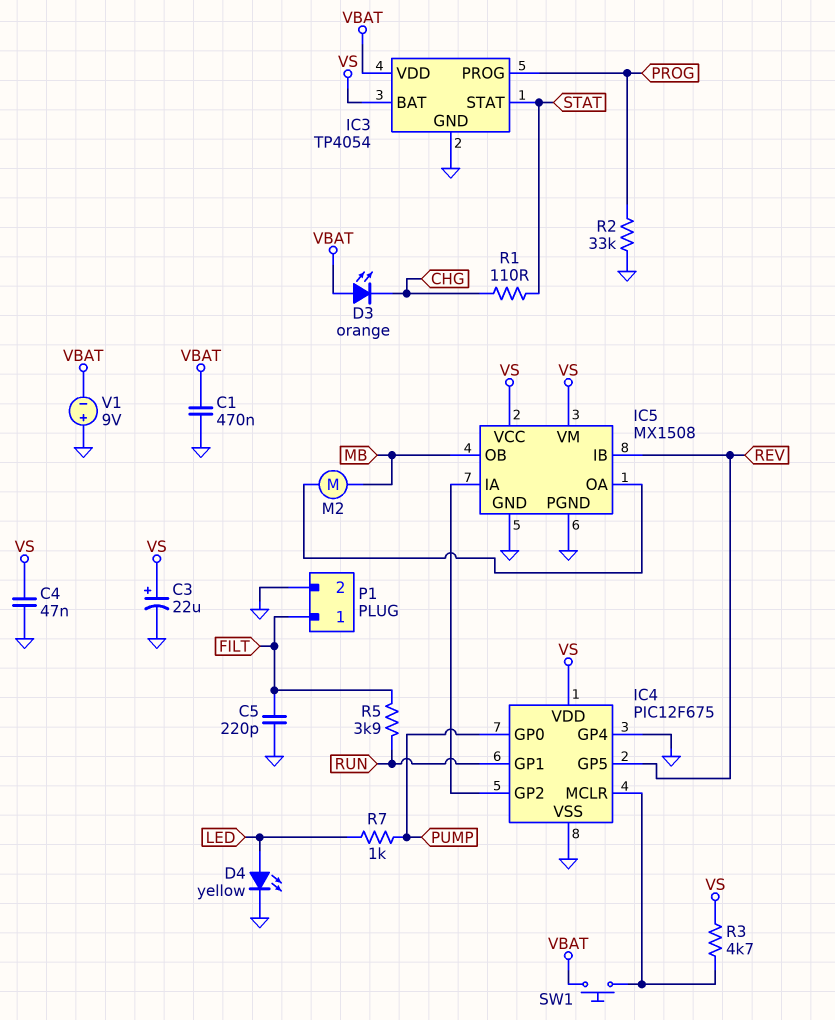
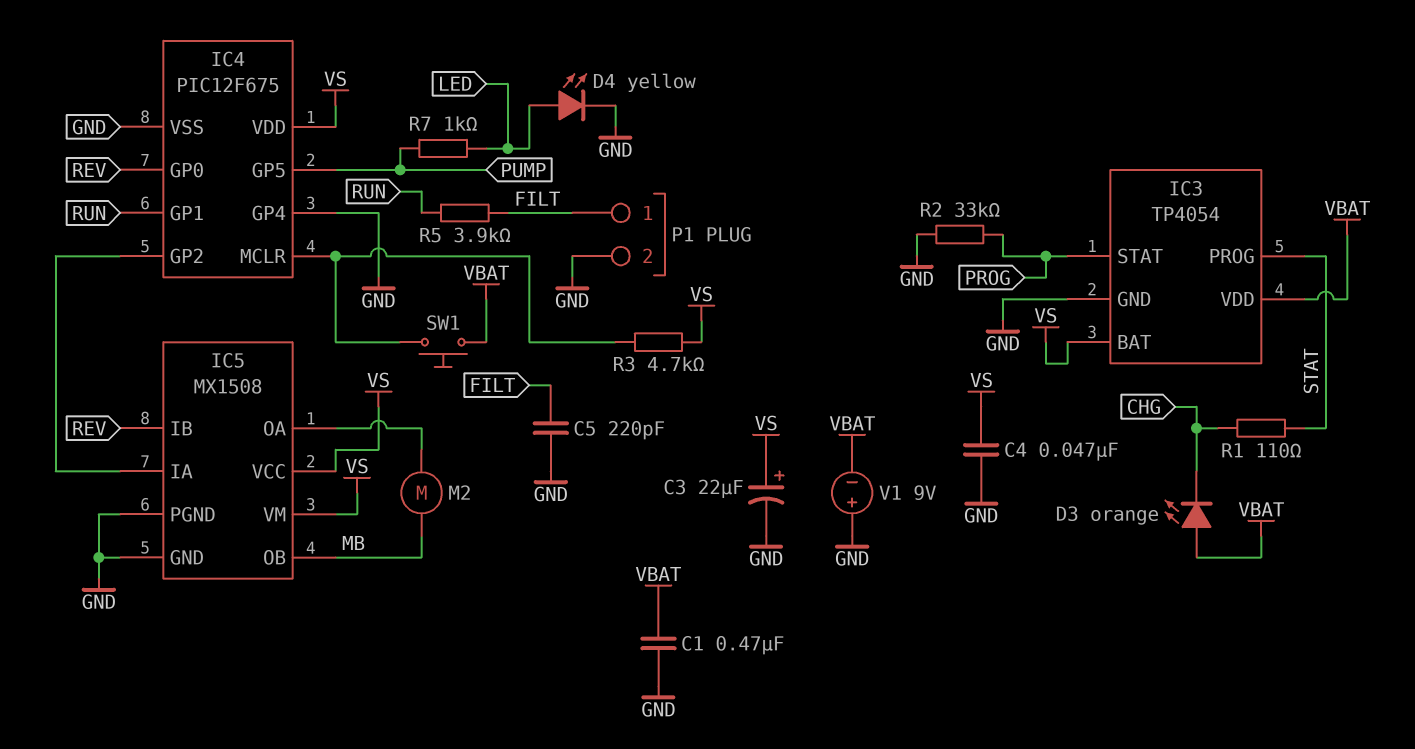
IC3 pin PROG: PROG -> STAT
IC3 pin STAT: STAT -> PROG
IC4 pin GP0: PUMP -> REV
IC4 pin GP5: REV -> PUMP

